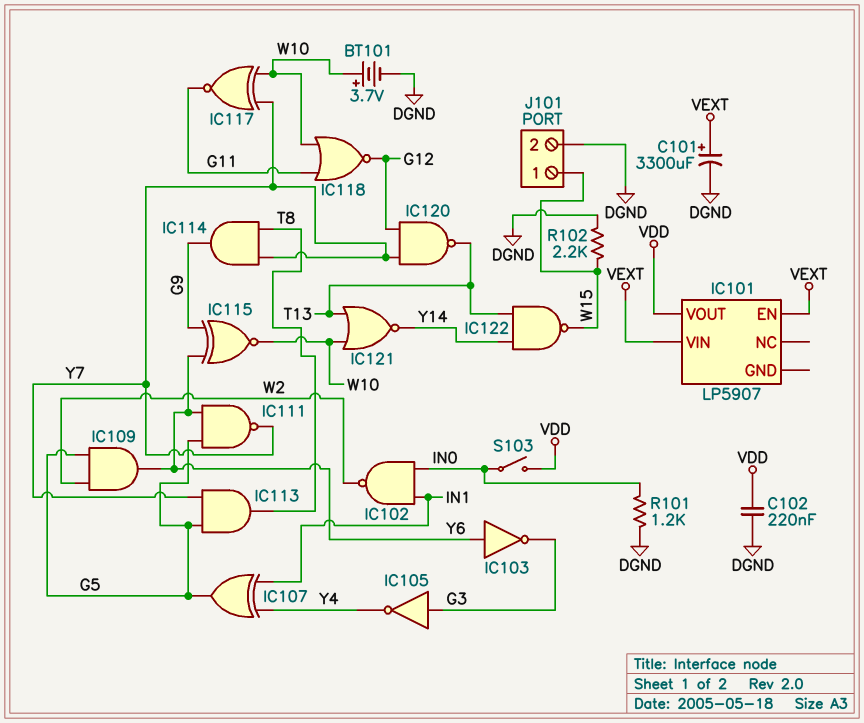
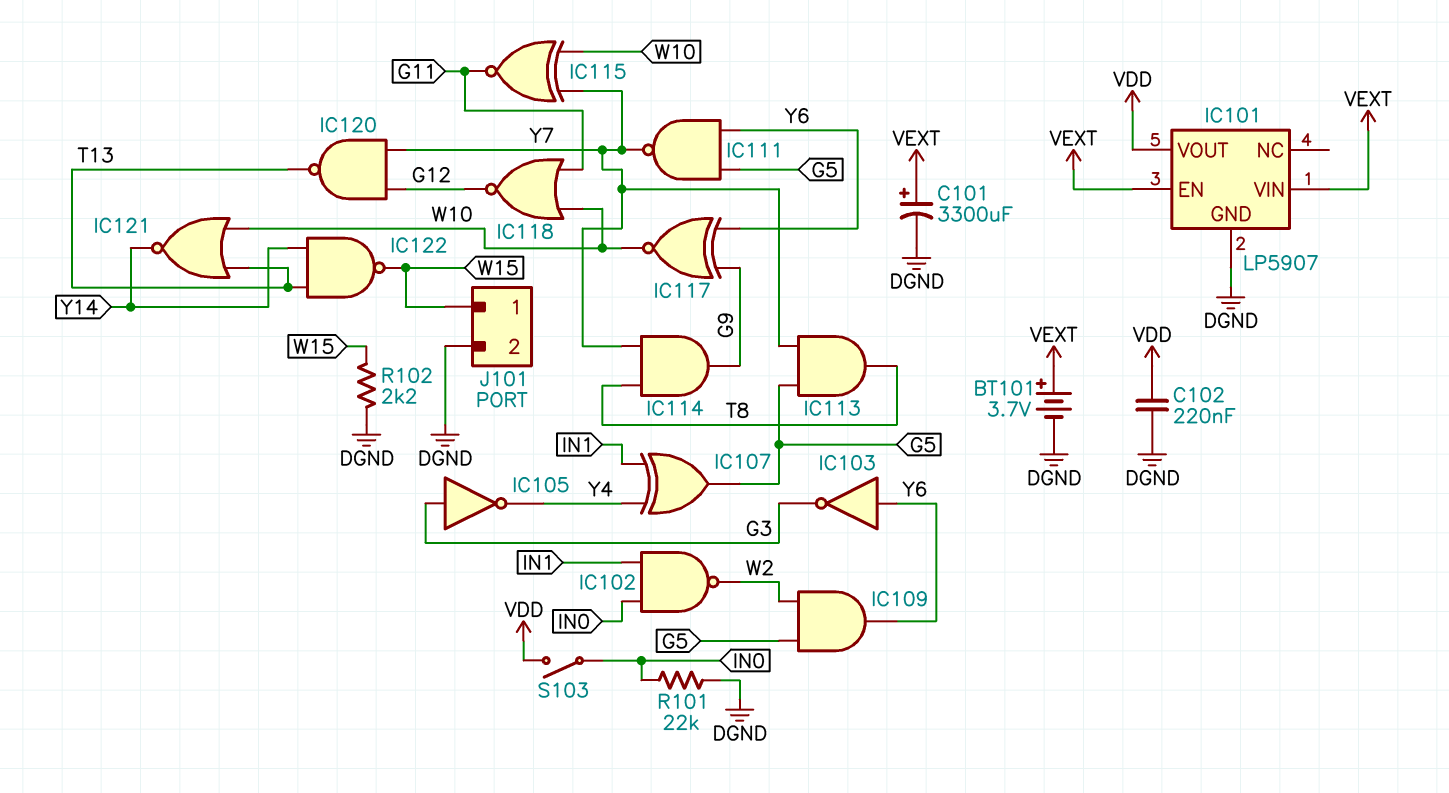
BT101: 3.7V (plus W10, minus DGND) -> 3.7V (plus VEXT, minus DGND)
IC101 pin GND: none -> DGND
IC115: XNOR (in G9, in Y6, out W10) -> XNOR (in W10, in Y7, out G11)
IC117: XNOR (in W10, in Y7, out G11) -> XNOR (in G9, in Y6, out W10)
R101: 1.2k (DGND, IN0) -> 22k (DGND, IN0)

